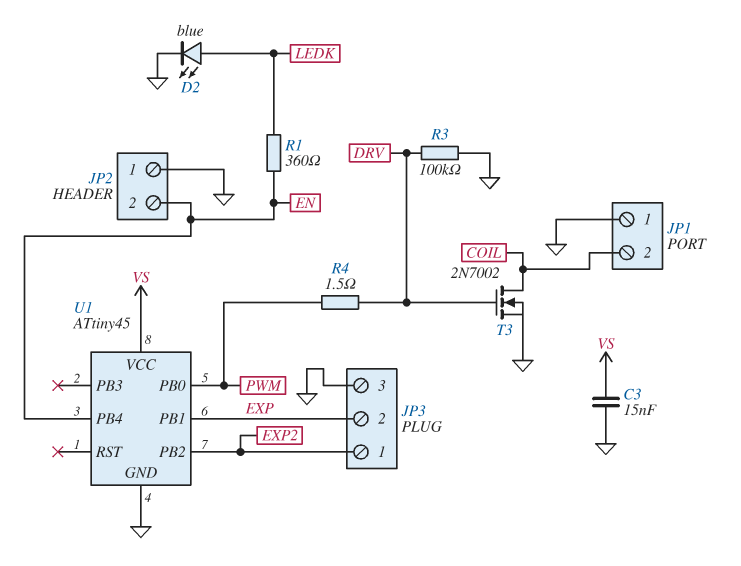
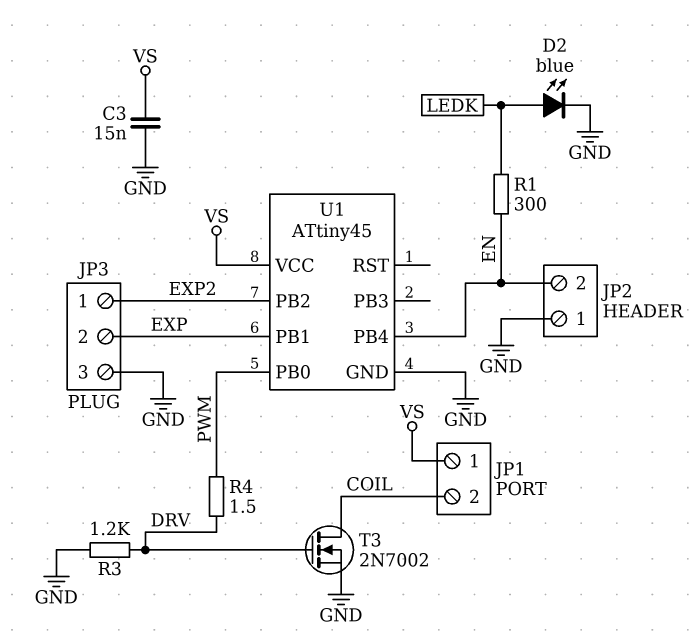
JP1 pin 1: GND -> VS
R1: 360 (EN, LEDK) -> 300 (EN, LEDK)
R3: 100k (DRV, GND) -> 1.2k (DRV, GND)

